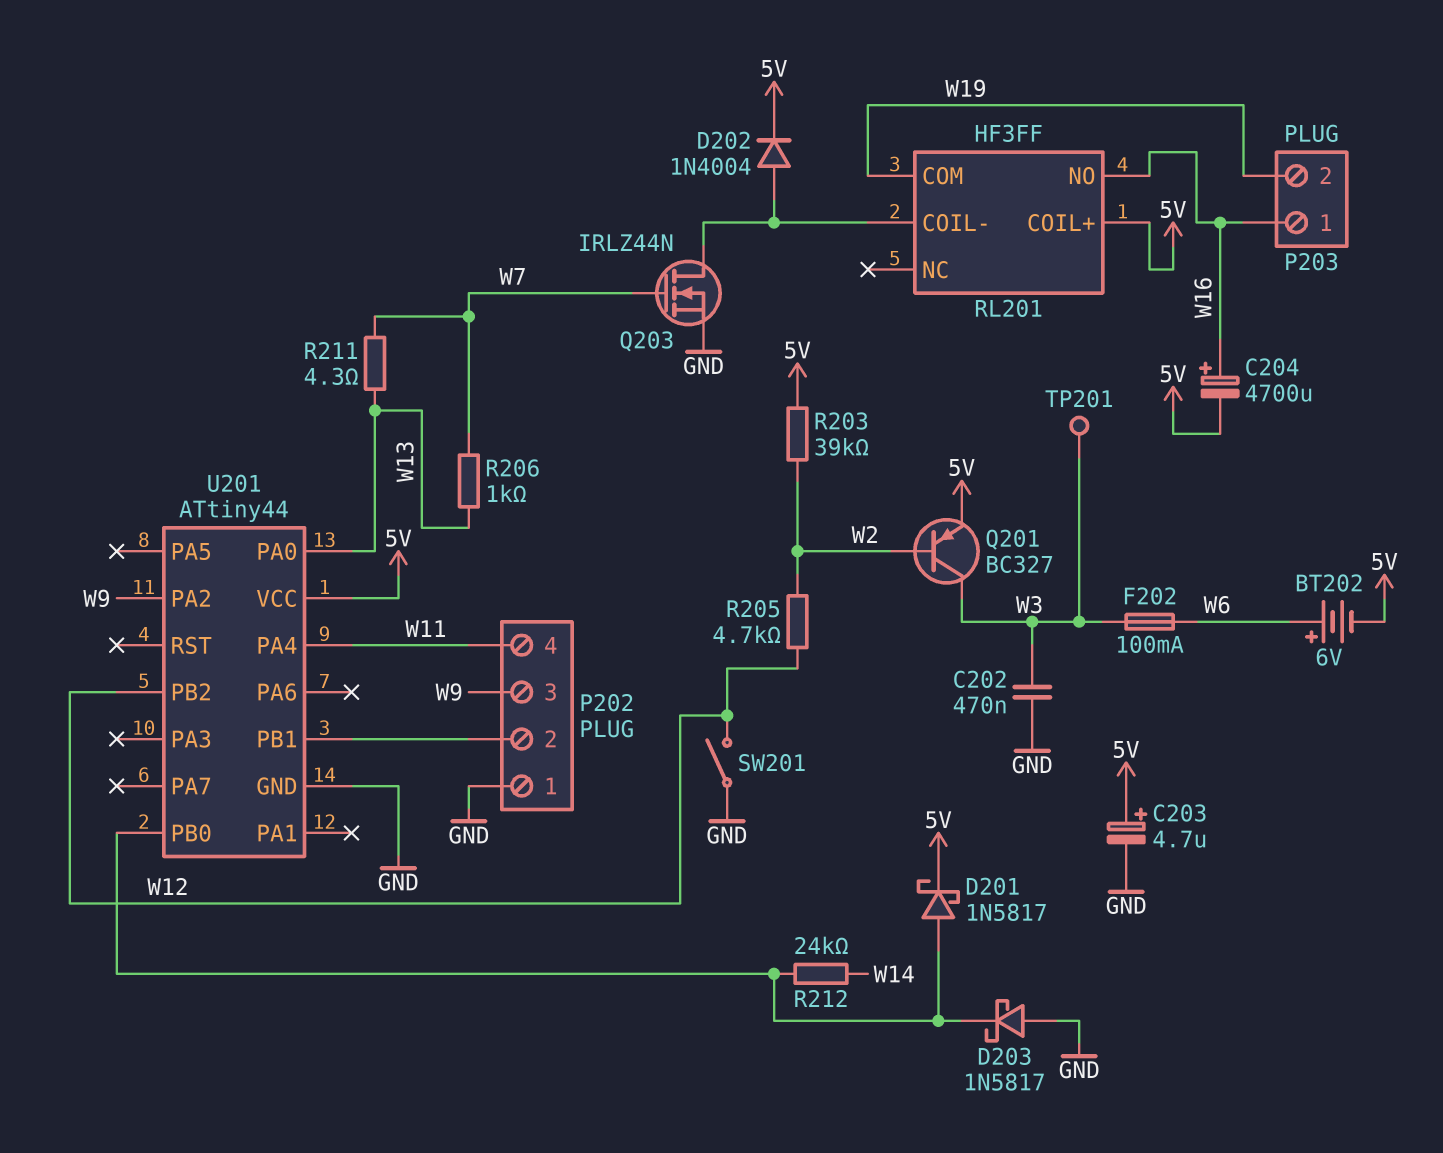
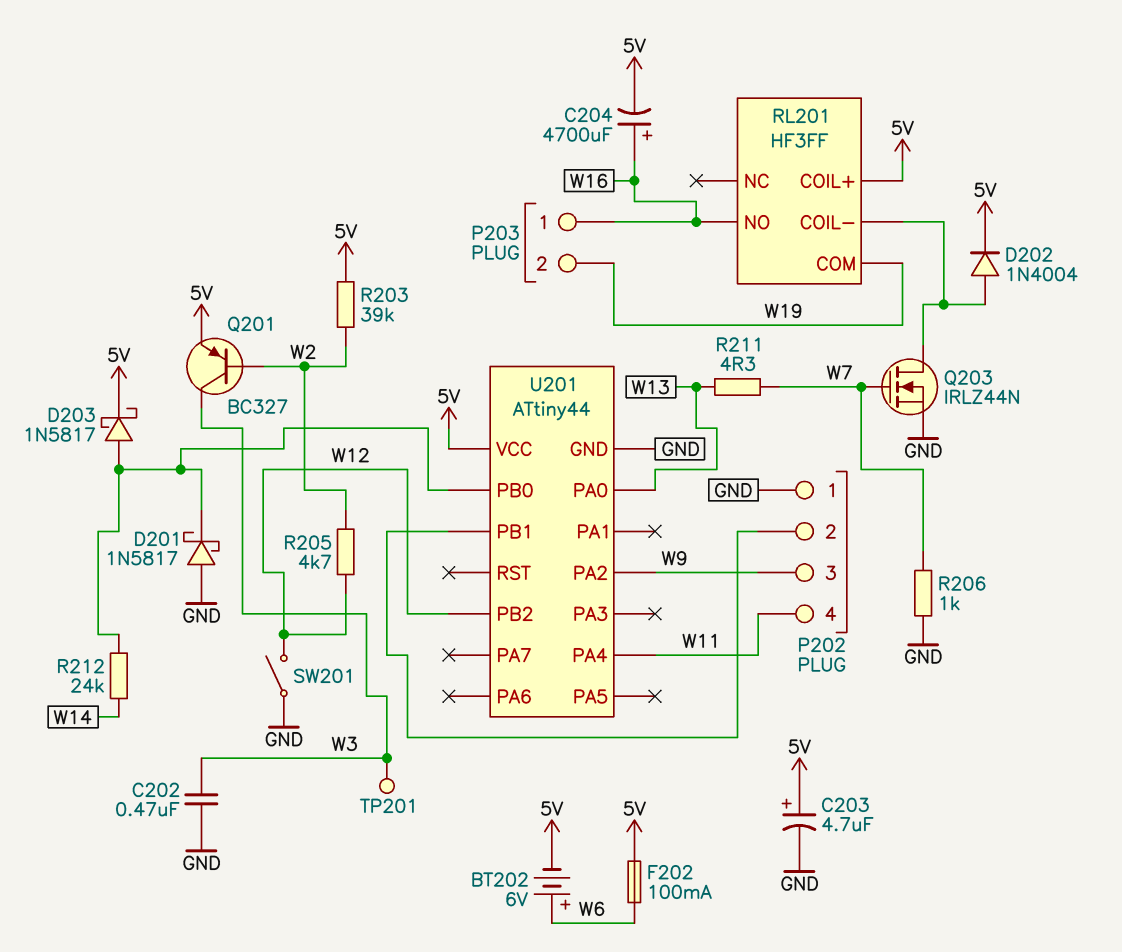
D201: schottky 1N5817 (A U201/PB0, K 5V) -> schottky 1N5817 (A GND, K U201/PB0)
D203: schottky 1N5817 (A GND, K U201/PB0) -> schottky 1N5817 (A U201/PB0, K 5V)
F202: 100mA (W3, W6) -> 100mA (5V, W6)
R206: 1k (W7, W13) -> 1k (GND, W7)

